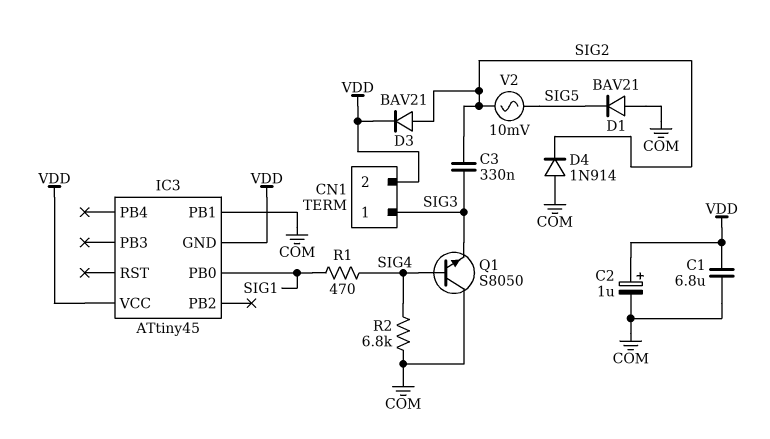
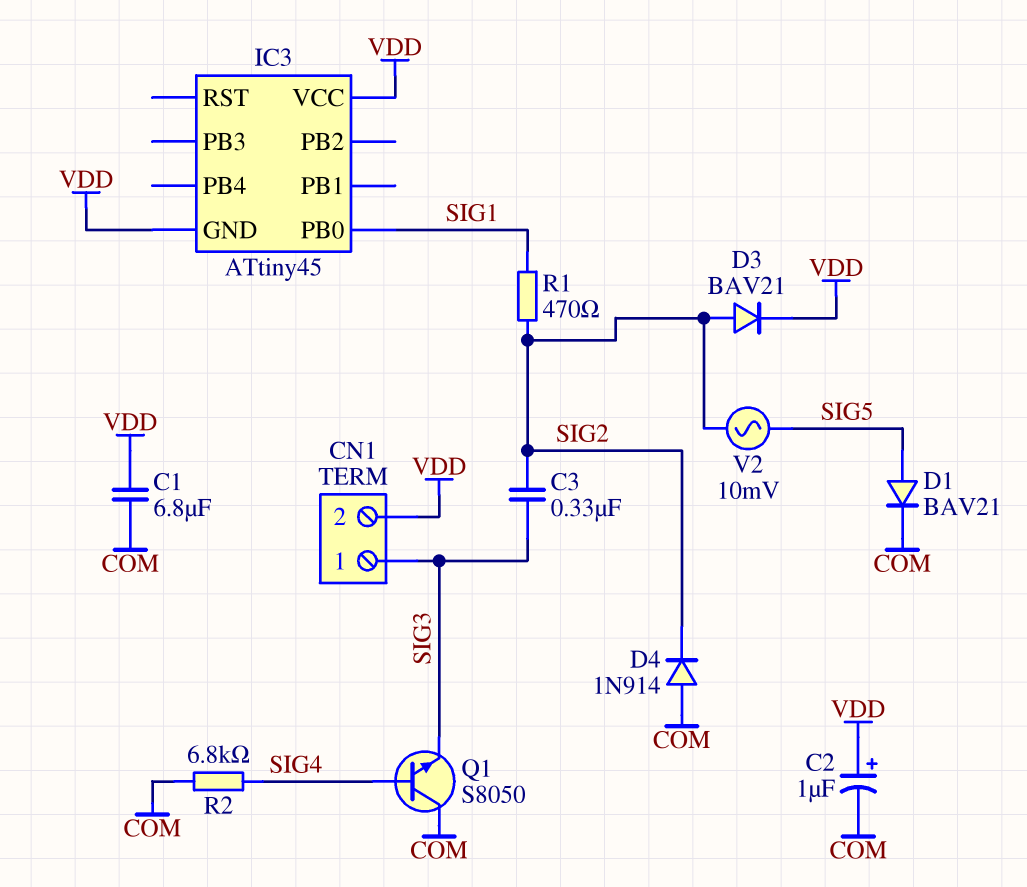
D1: diode BAV21 (A COM, K SIG5) -> diode BAV21 (A SIG5, K COM)
IC3 pin PB1: COM -> none
R1: 470 (SIG1, SIG4) -> 470 (SIG1, SIG2)

